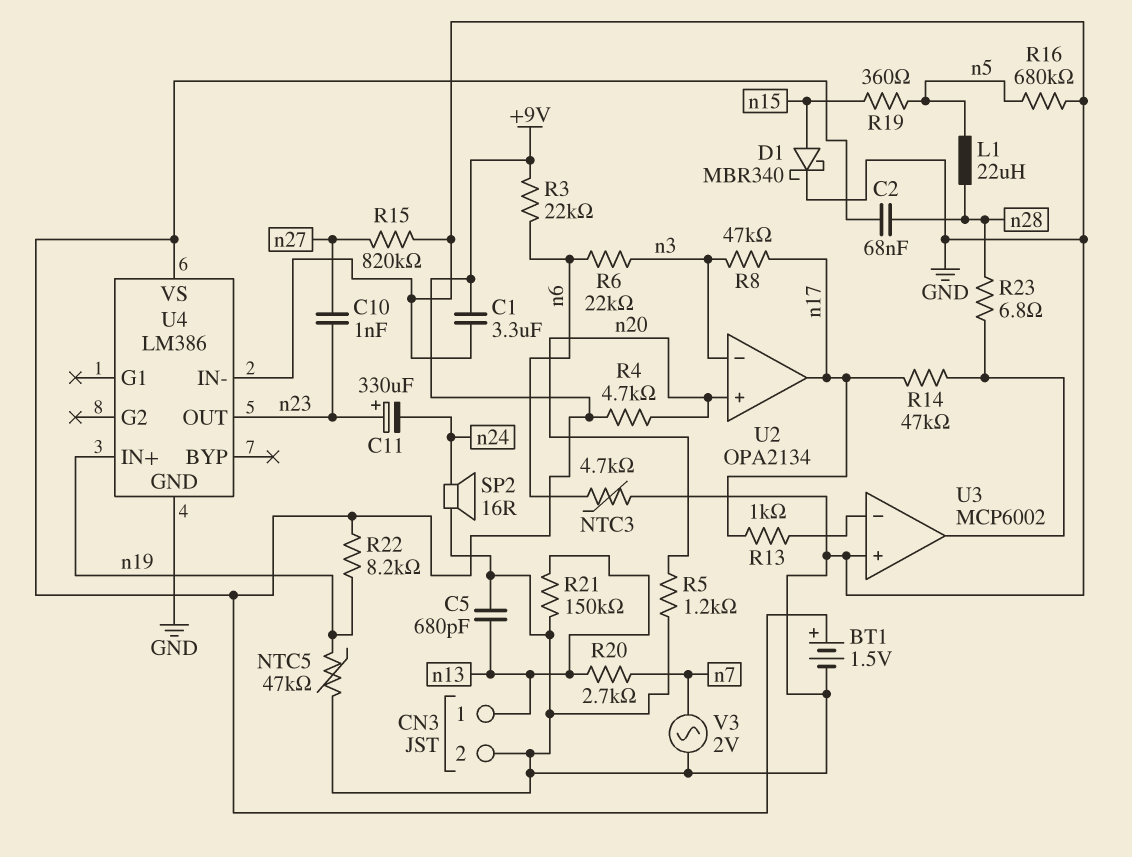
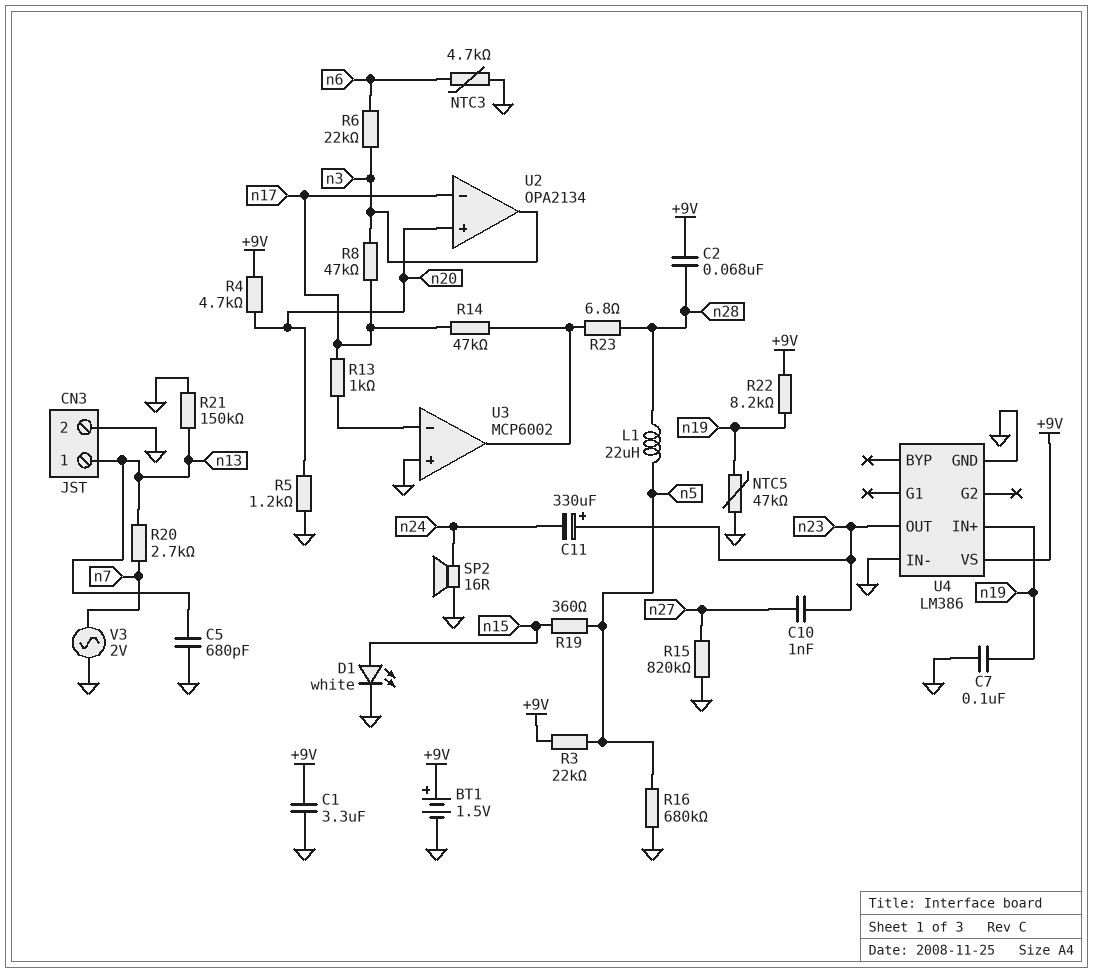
C7: none -> 100nF (GND, n19)
D1: schottky MBR340 (A n15, K GND) -> LED white (A n15, K GND)
R3: 22k (+9V, n6) -> 22k (+9V, n5)
U2 pin in-: n3 -> n17
U2 pin out: n17 -> n3

